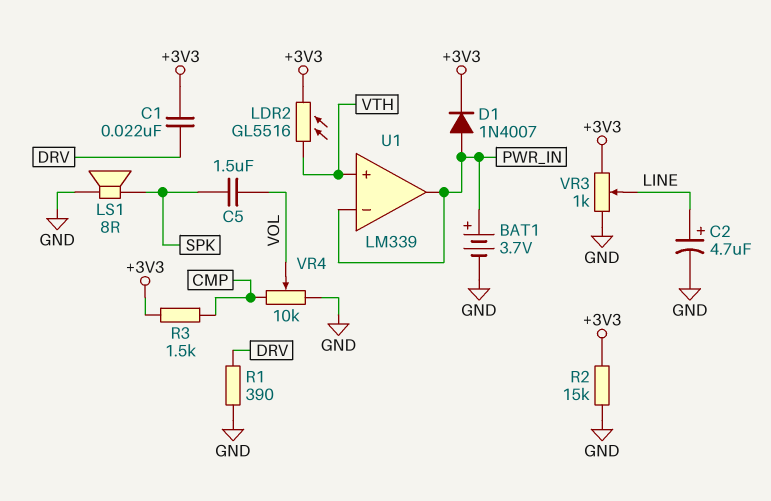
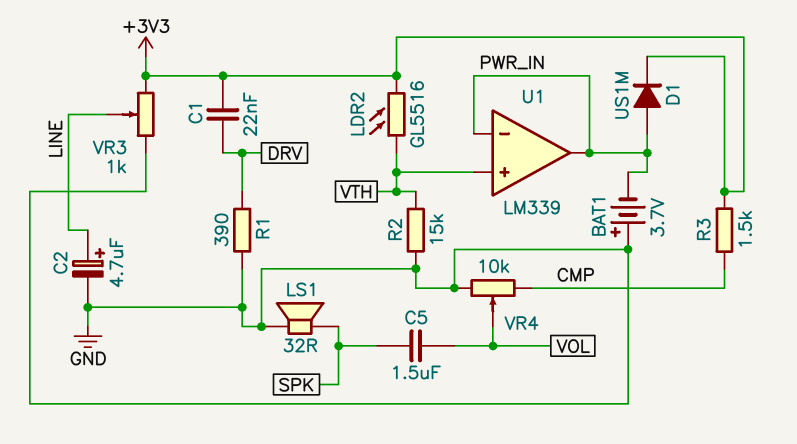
BAT1: 3.7V (plus PWR_IN, minus GND) -> 3.7V (plus GND, minus PWR_IN)
D1: diode 1N4007 (A PWR_IN, K +3V3) -> diode US1M (A PWR_IN, K +3V3)
LS1: speaker 8R (GND, SPK) -> speaker 32R (GND, SPK)
R2: 15k (+3V3, GND) -> 15k (GND, VTH)

